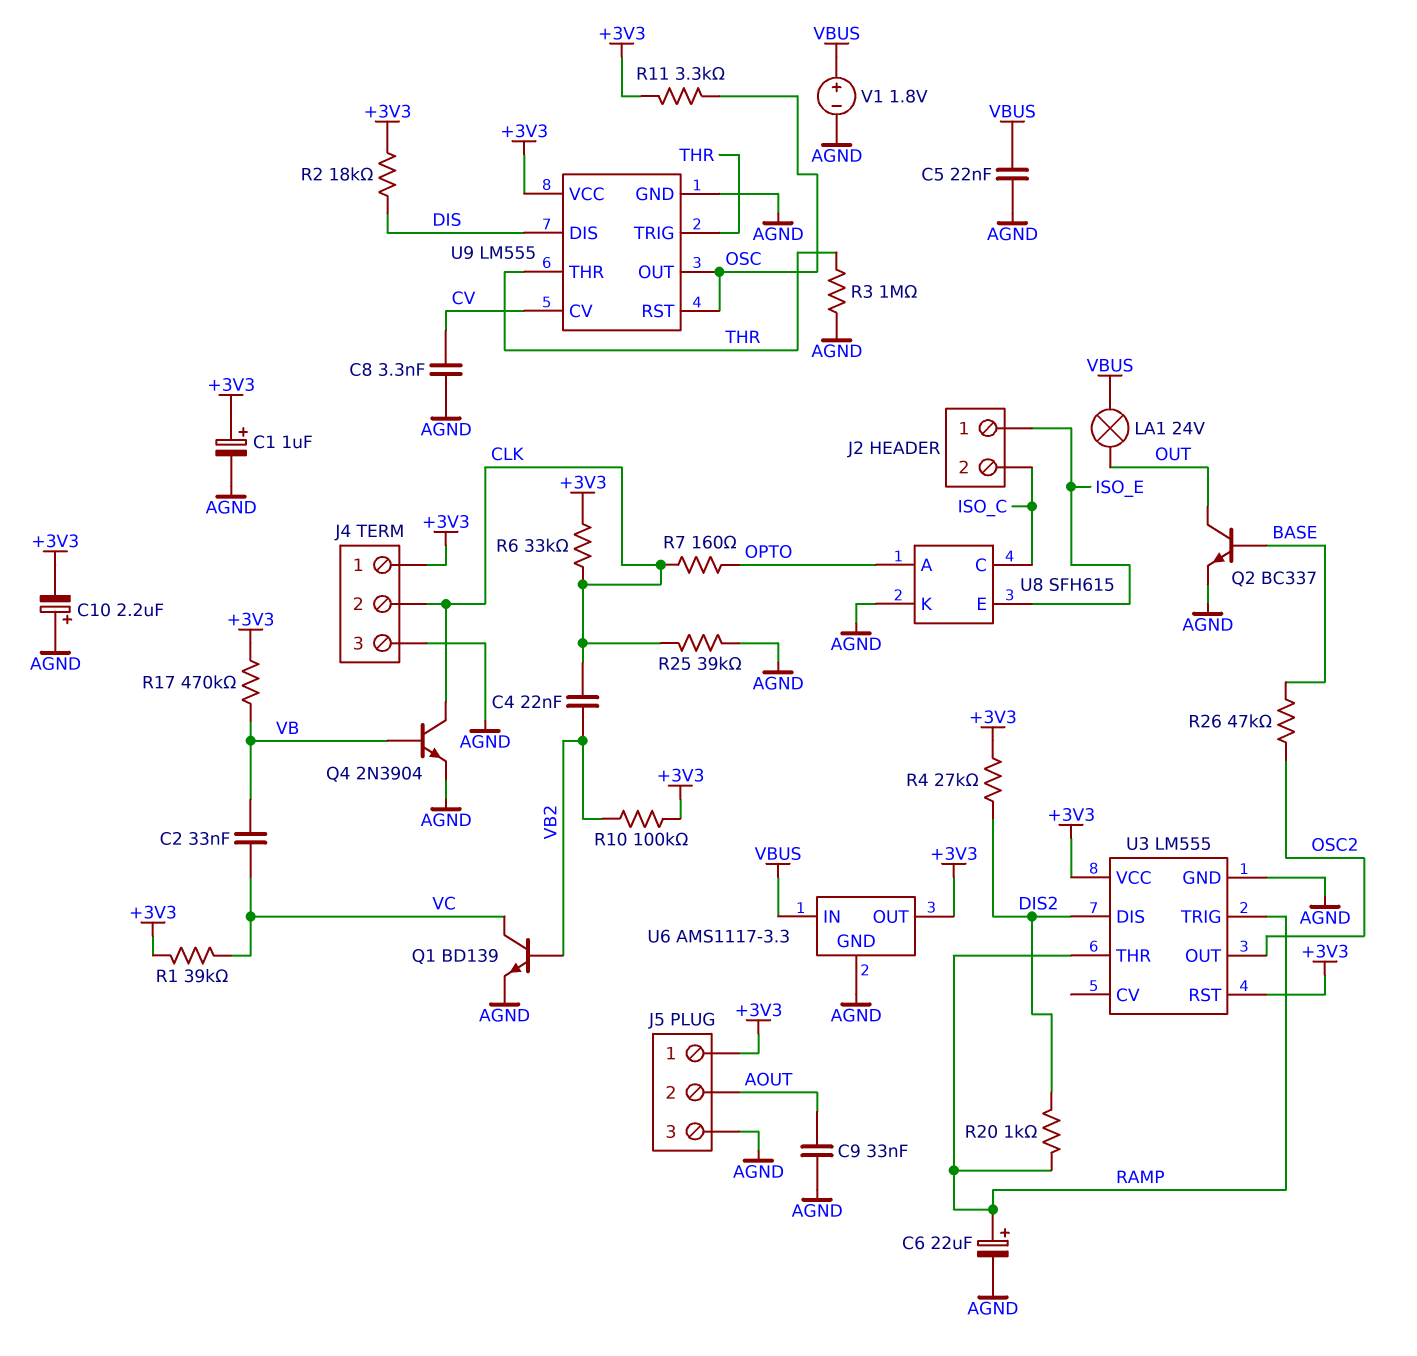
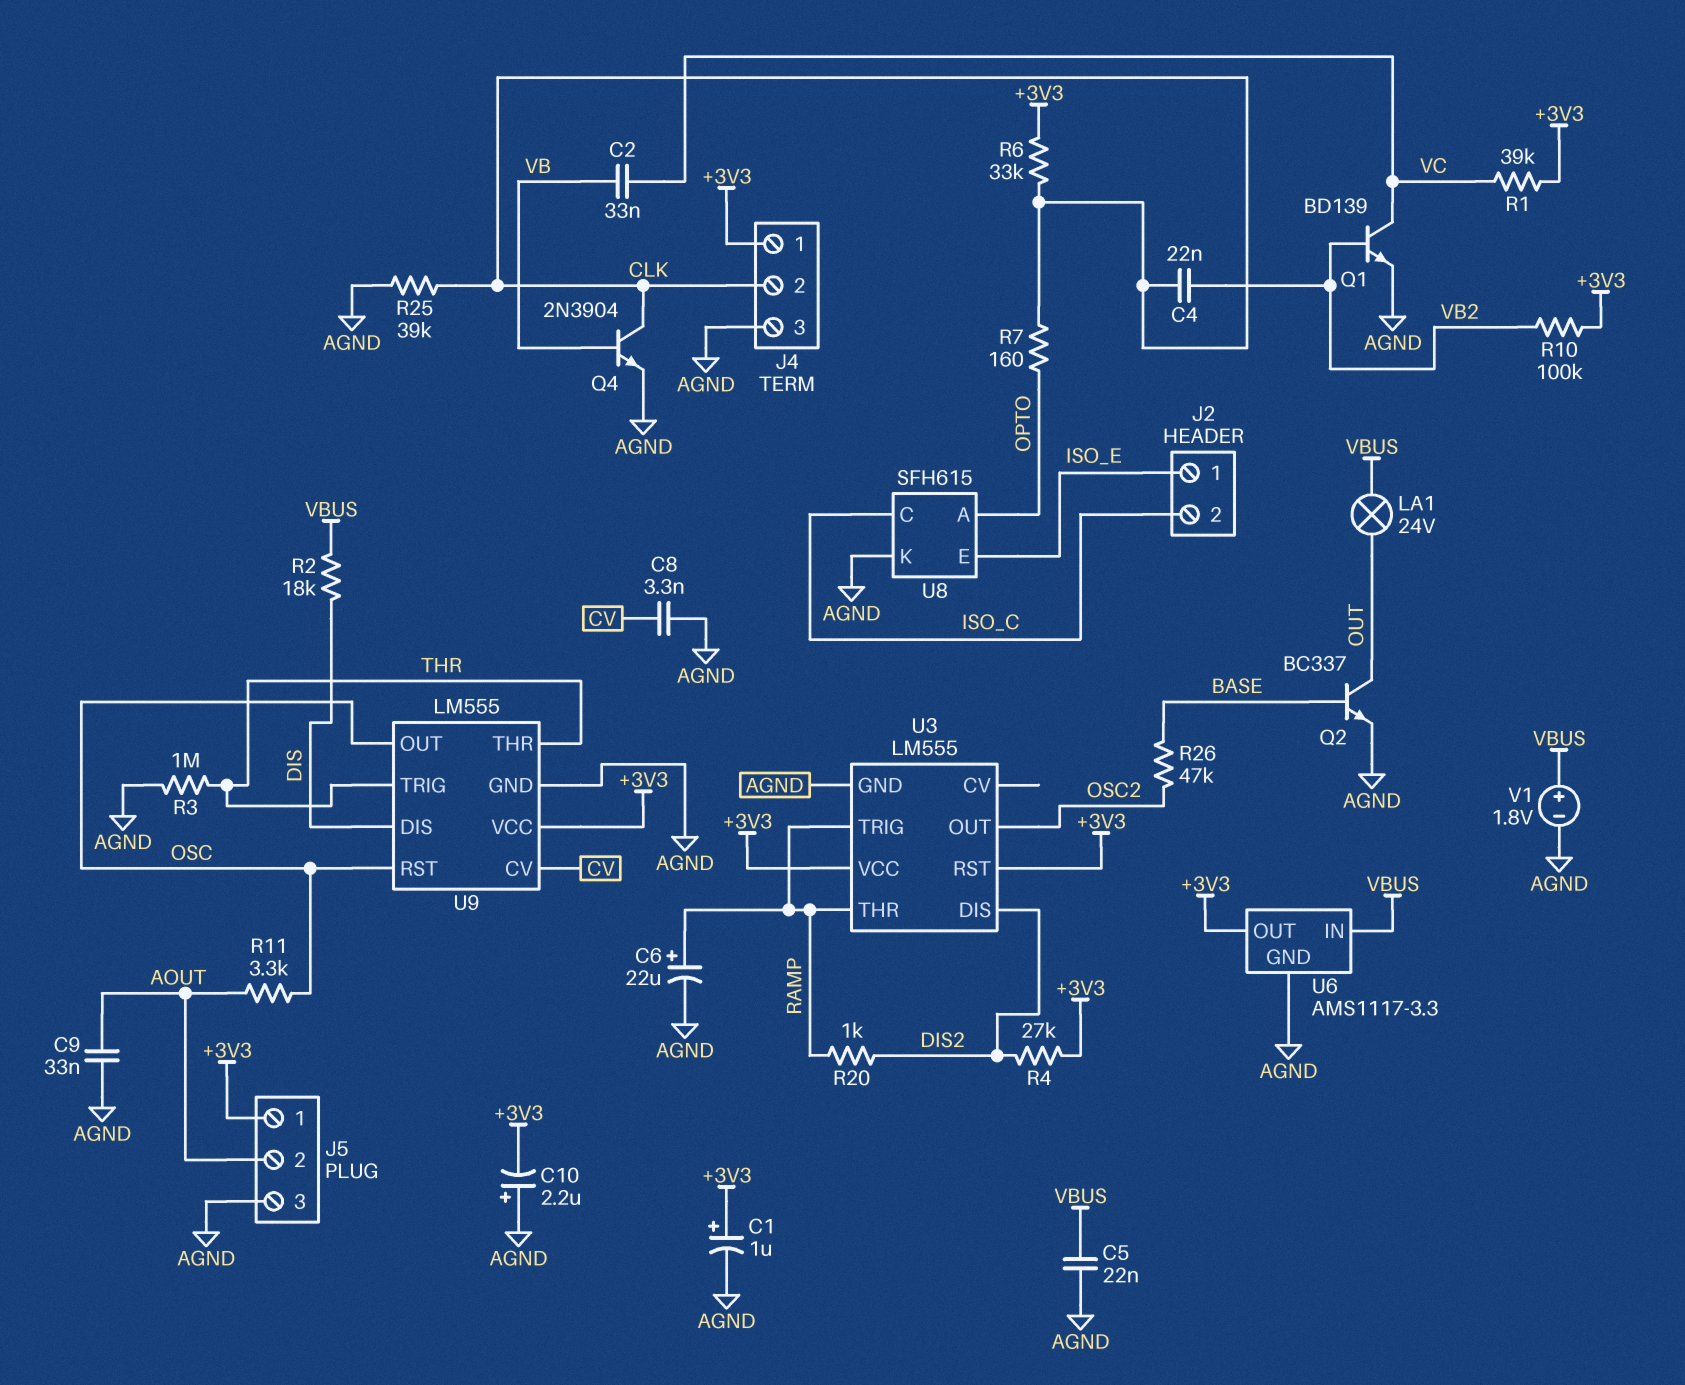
R2: 18k (+3V3, DIS) -> 18k (DIS, VBUS)
R11: 3.3k (+3V3, OSC) -> 3.3k (AOUT, OSC)
R17: 470k (+3V3, VB) -> none

